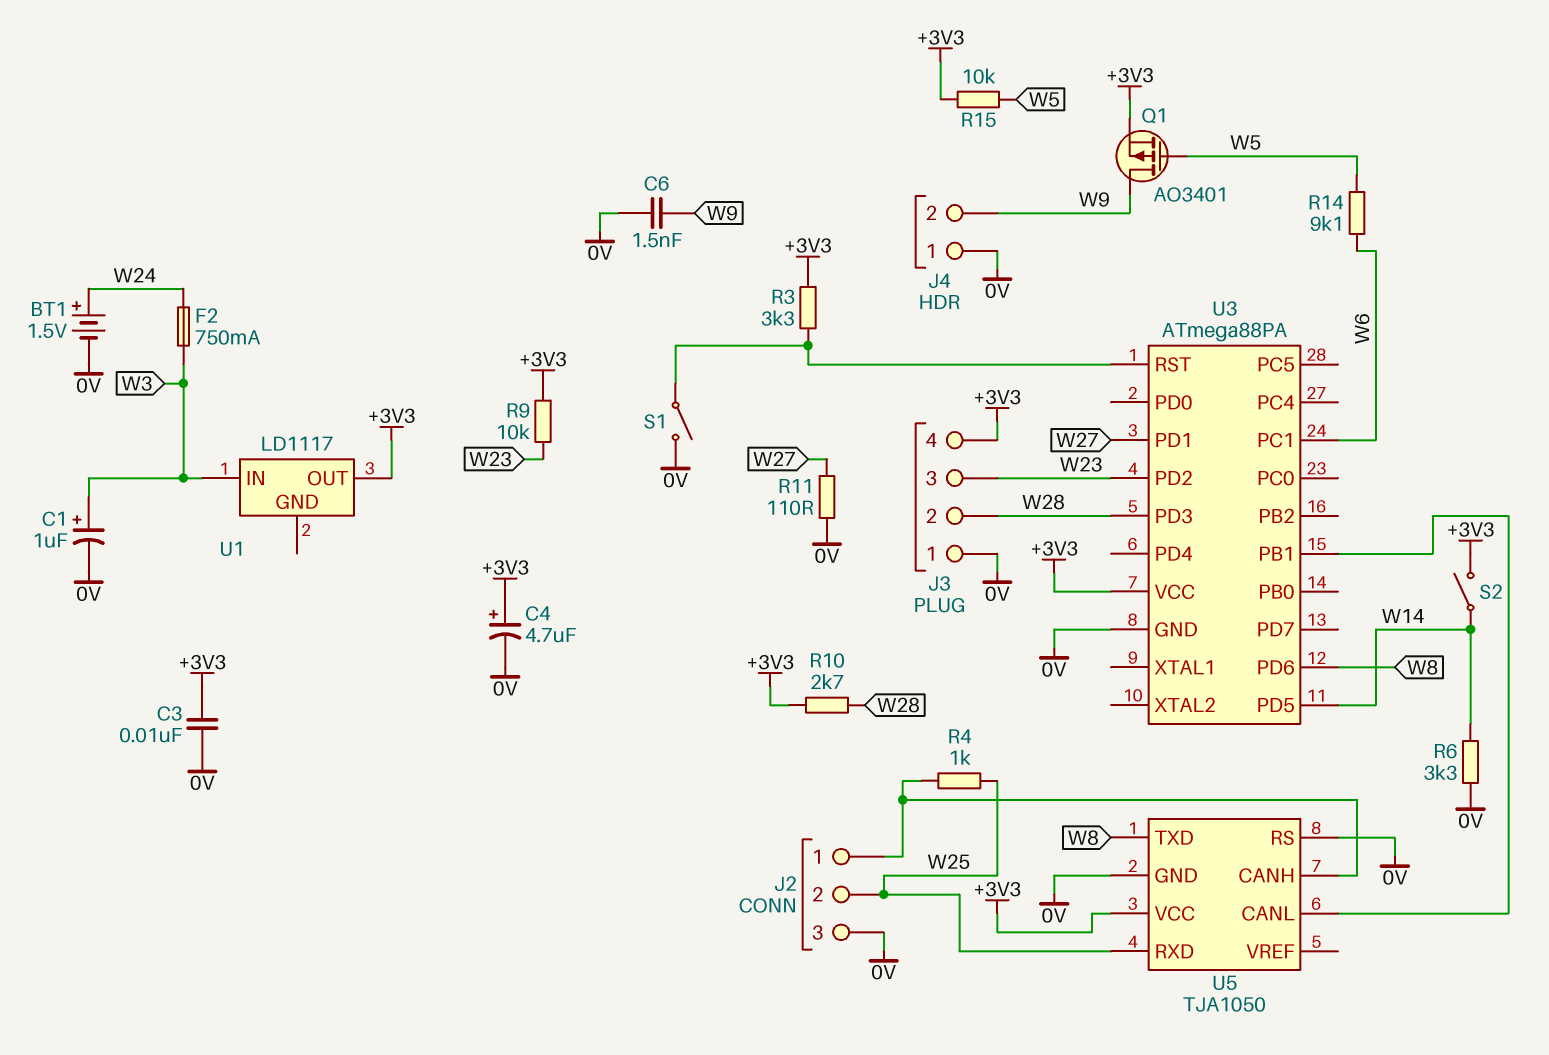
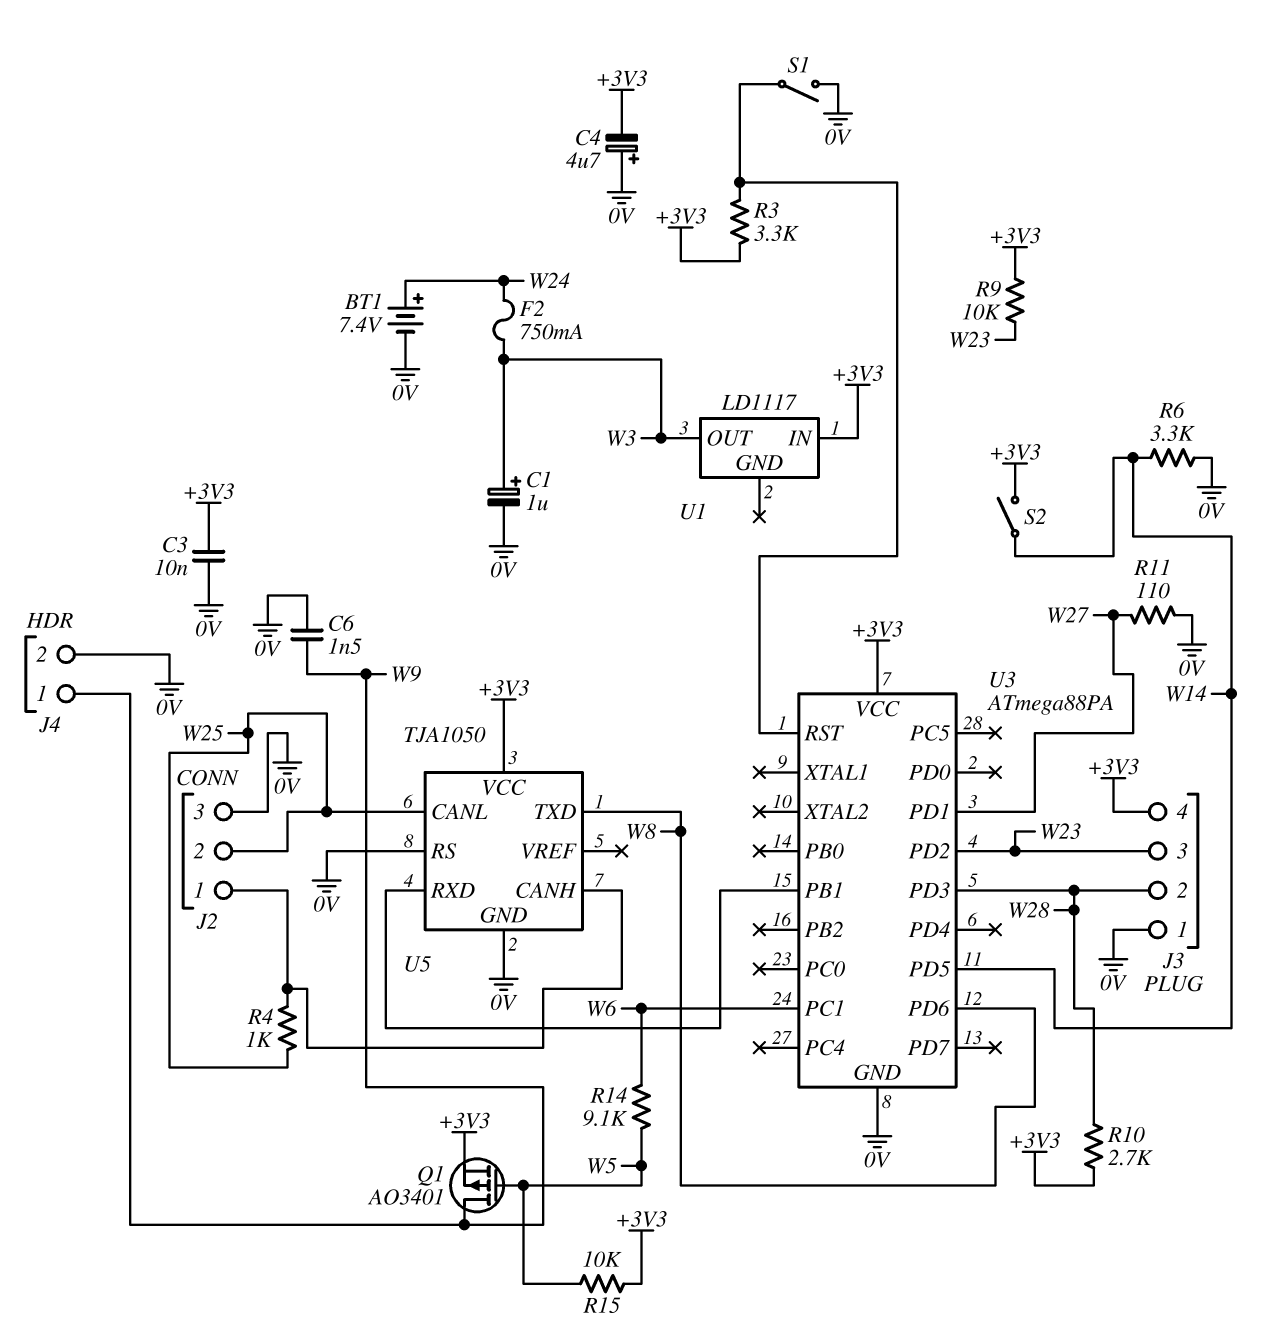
BT1: 1.5V (plus W24, minus 0V) -> 7.4V (plus W24, minus 0V)
C4: 4.7uF (plus +3V3, minus 0V) -> 4.7uF (plus 0V, minus +3V3)
J4 pin 1: 0V -> W9
J4 pin 2: W9 -> 0V
U1 pin IN: W3 -> +3V3
U1 pin OUT: +3V3 -> W3
U5 pin CANL: U3/PB1 -> W25
U5 pin RXD: W25 -> U3/PB1

